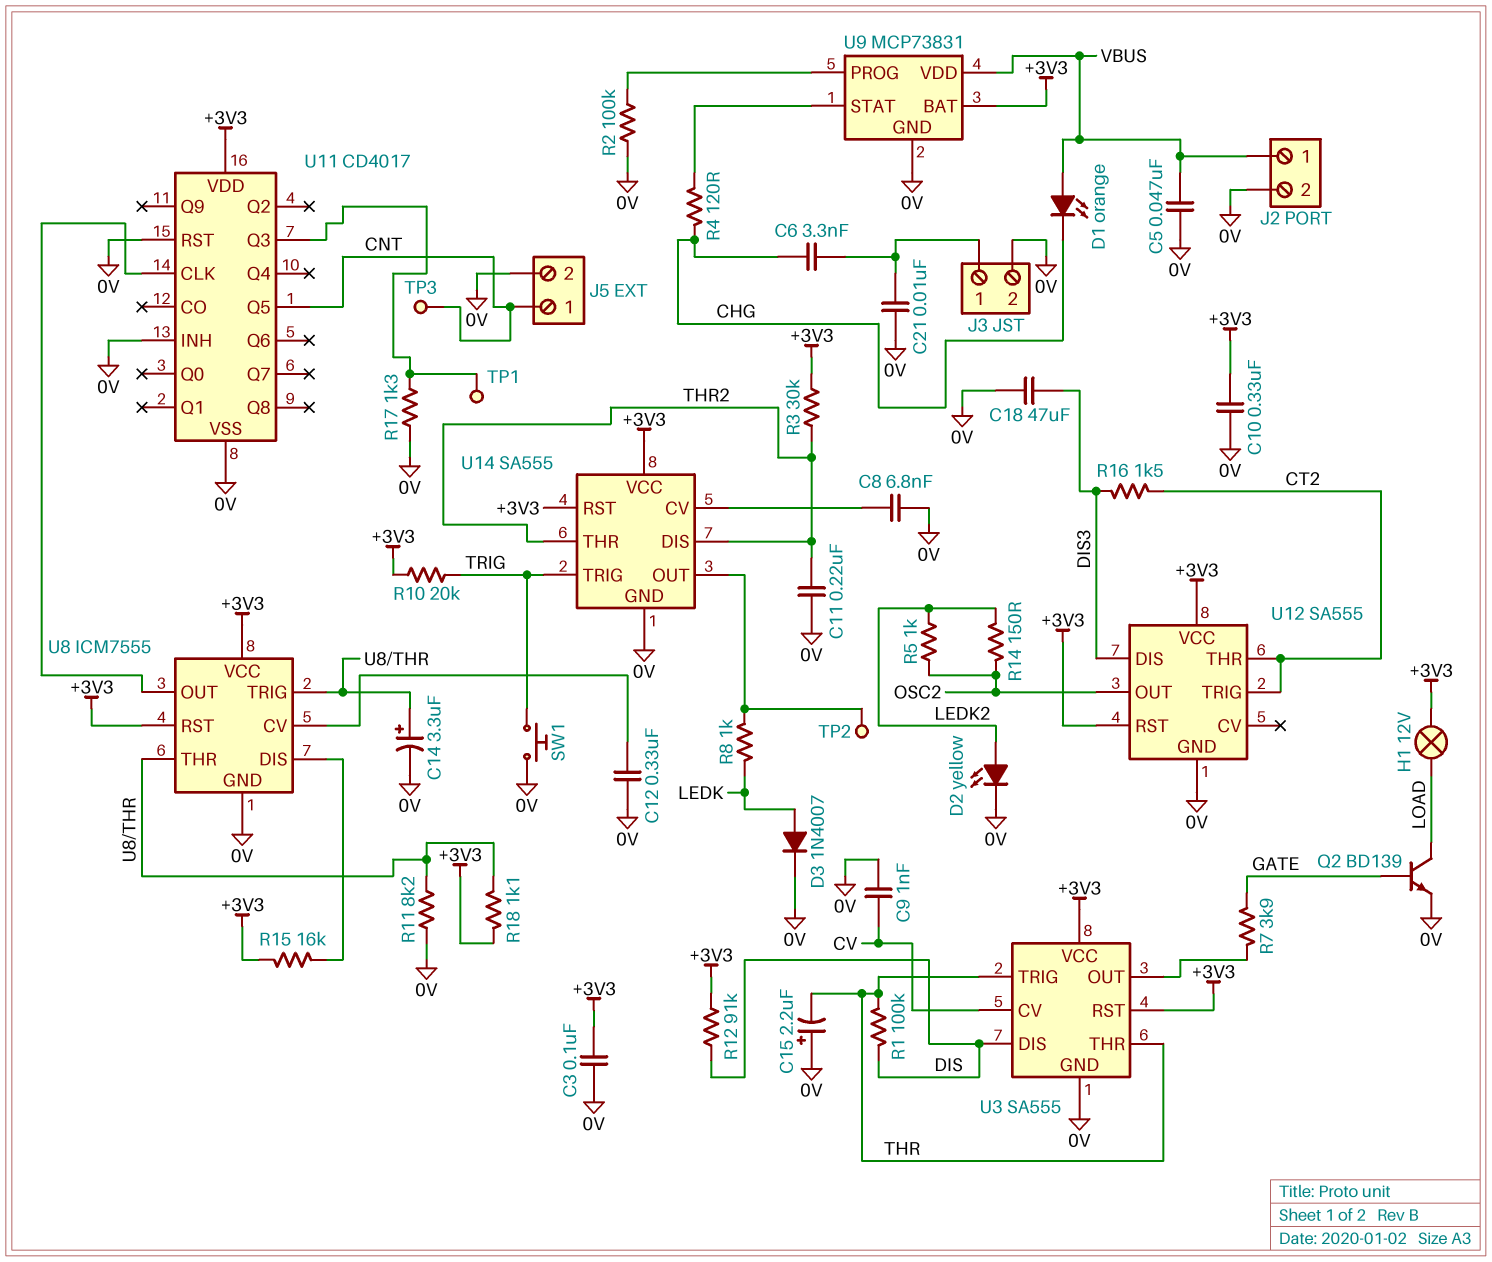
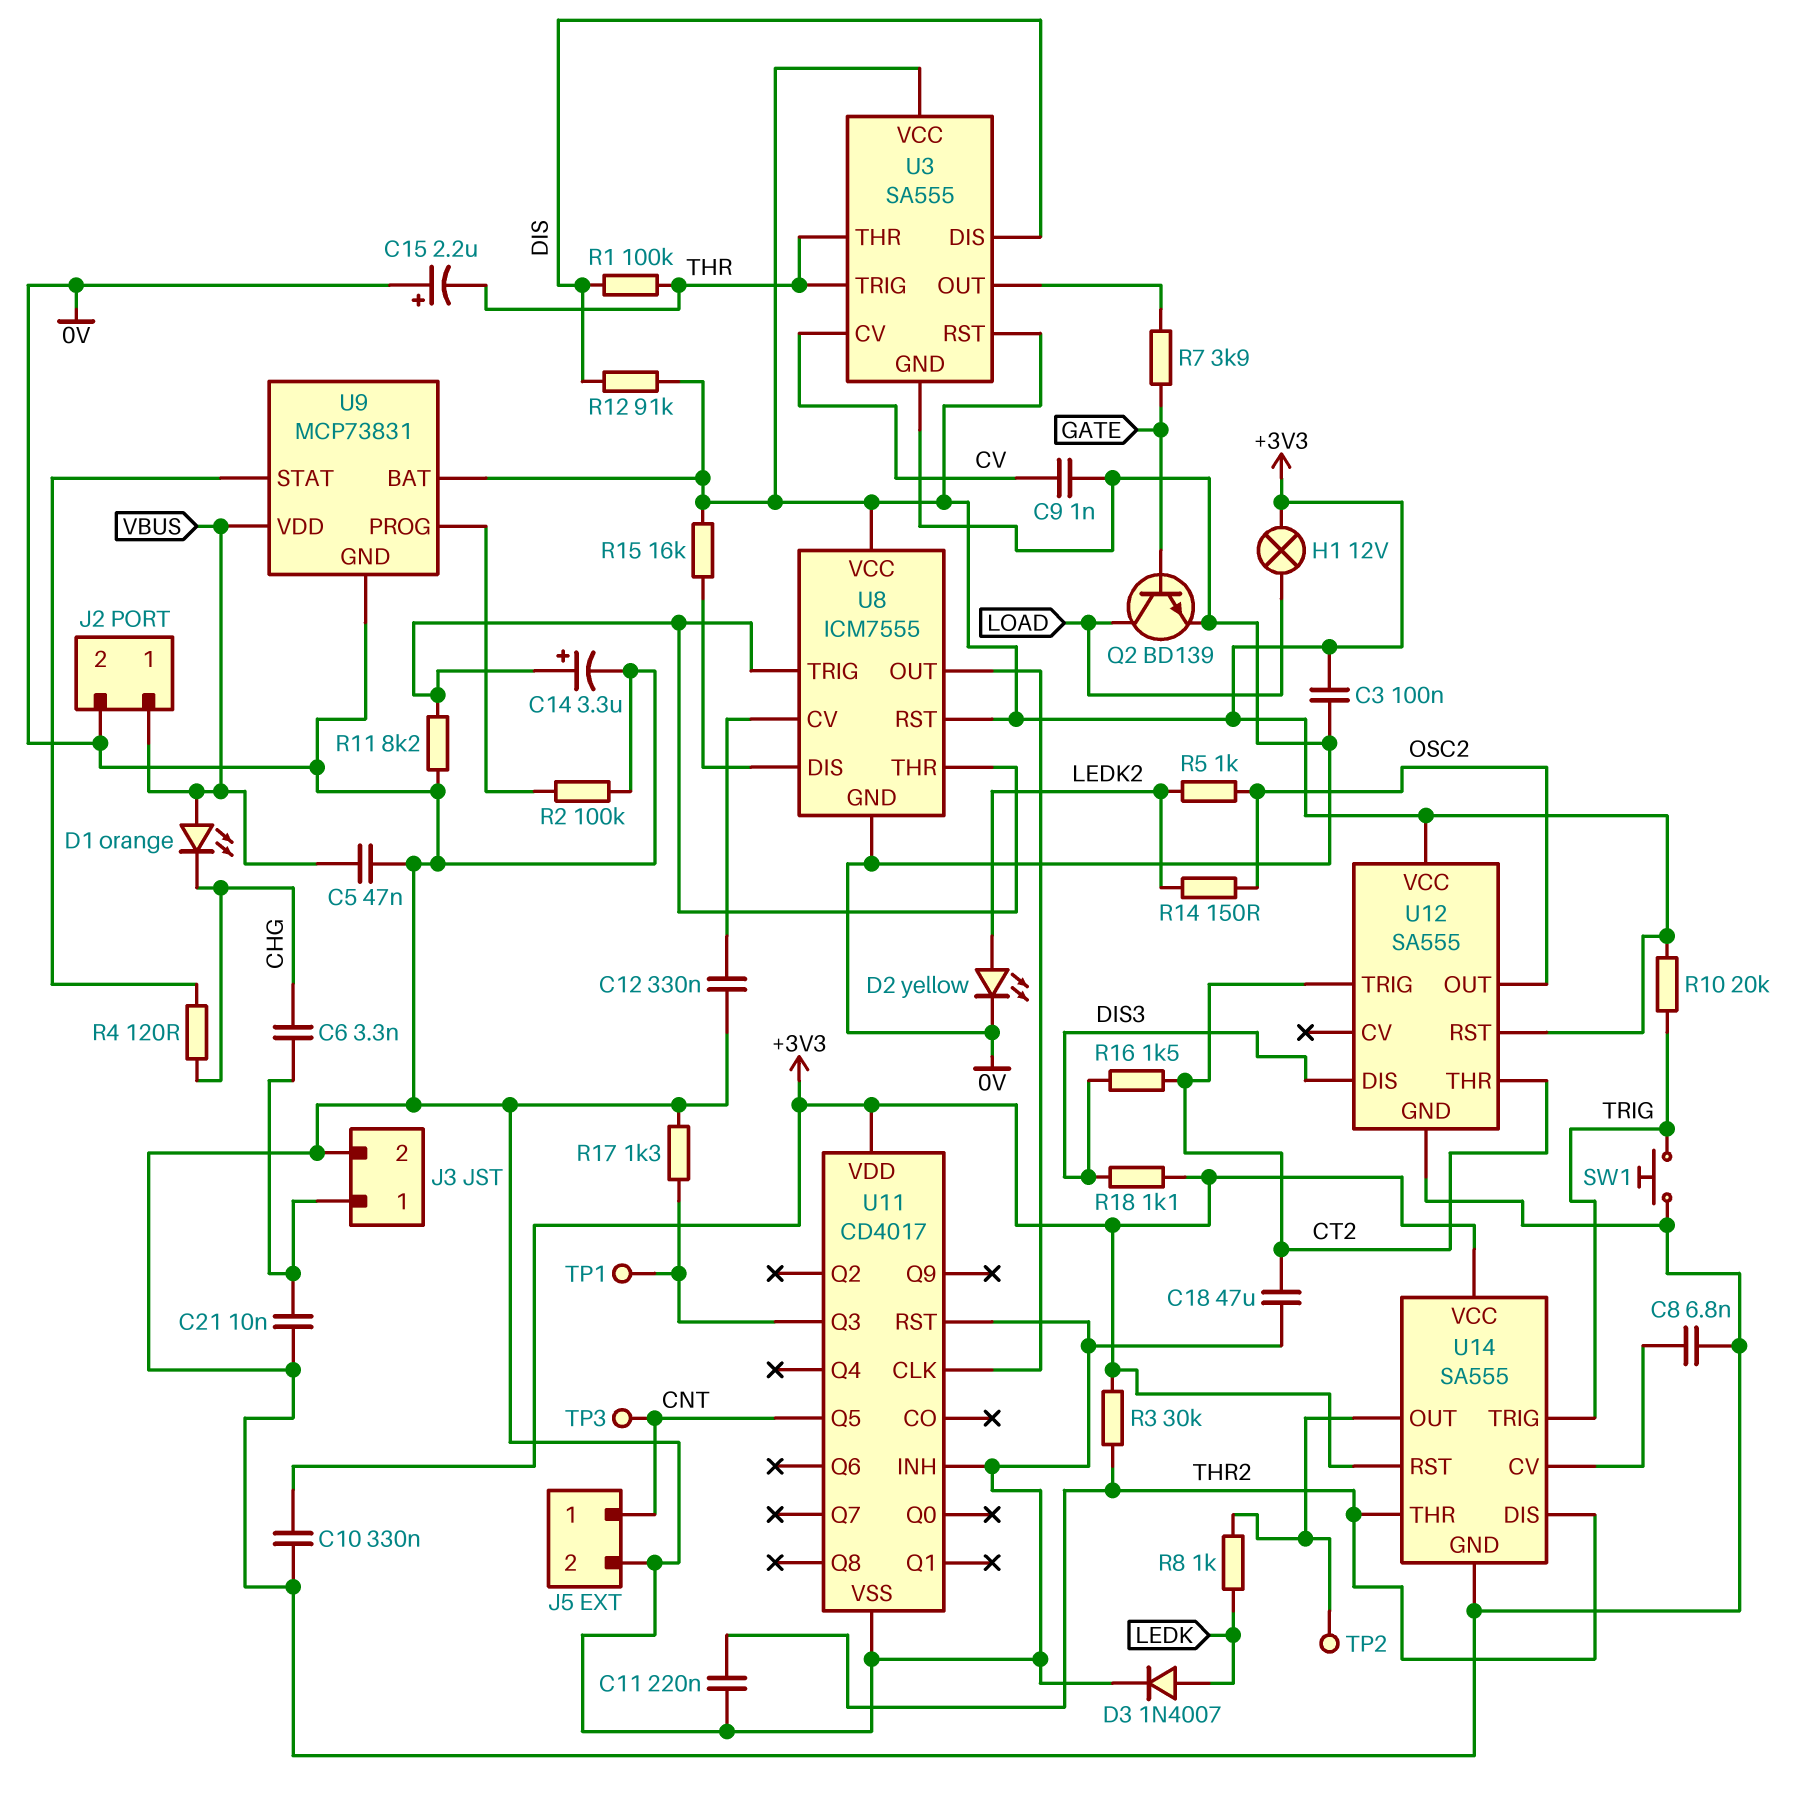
C18: 47uF (0V, DIS3) -> 47uF (0V, CT2)
R18: 1.1k (+3V3, U8/THR) -> 1.1k (+3V3, DIS3)

